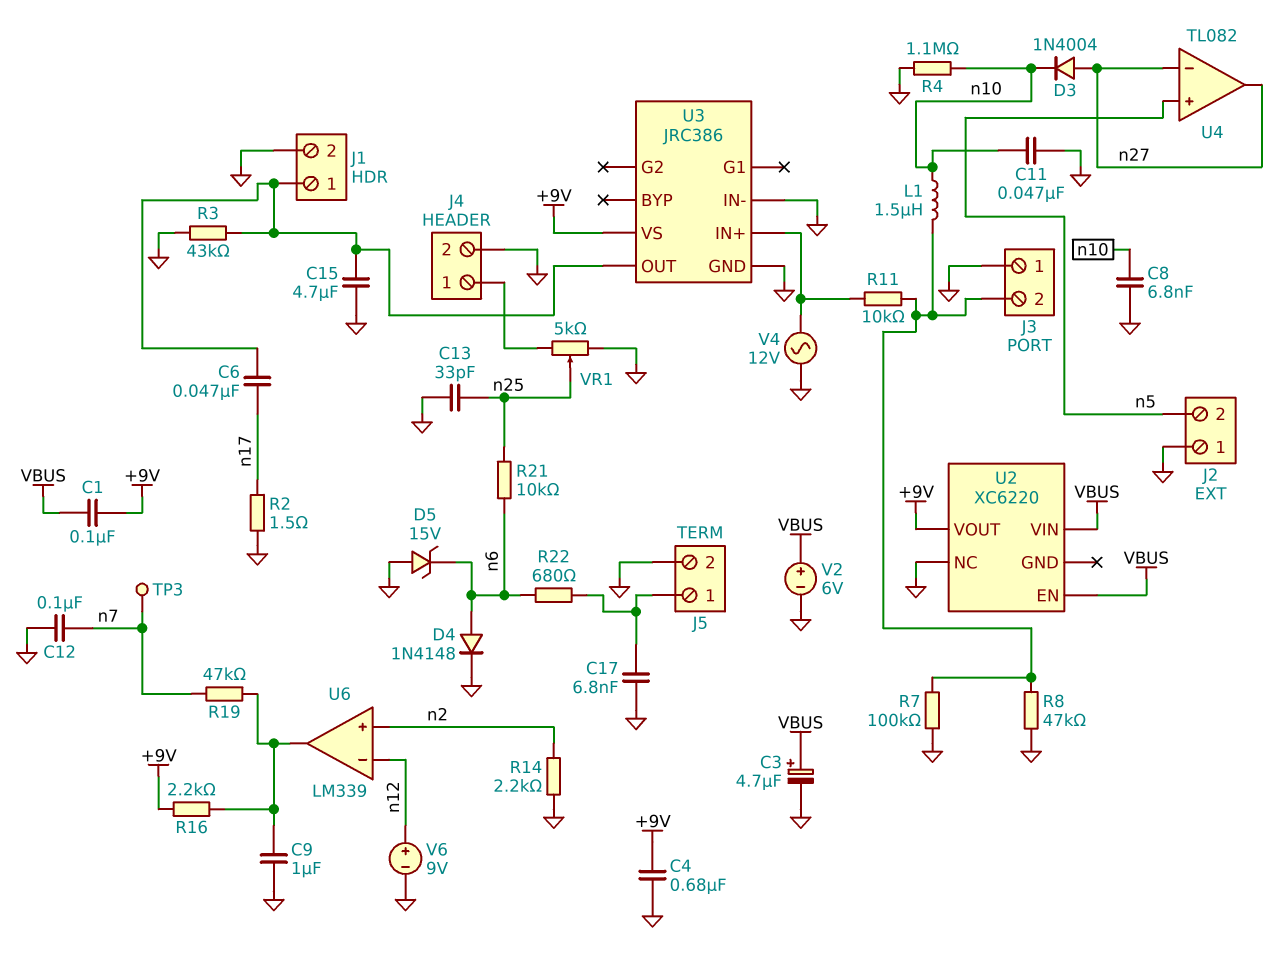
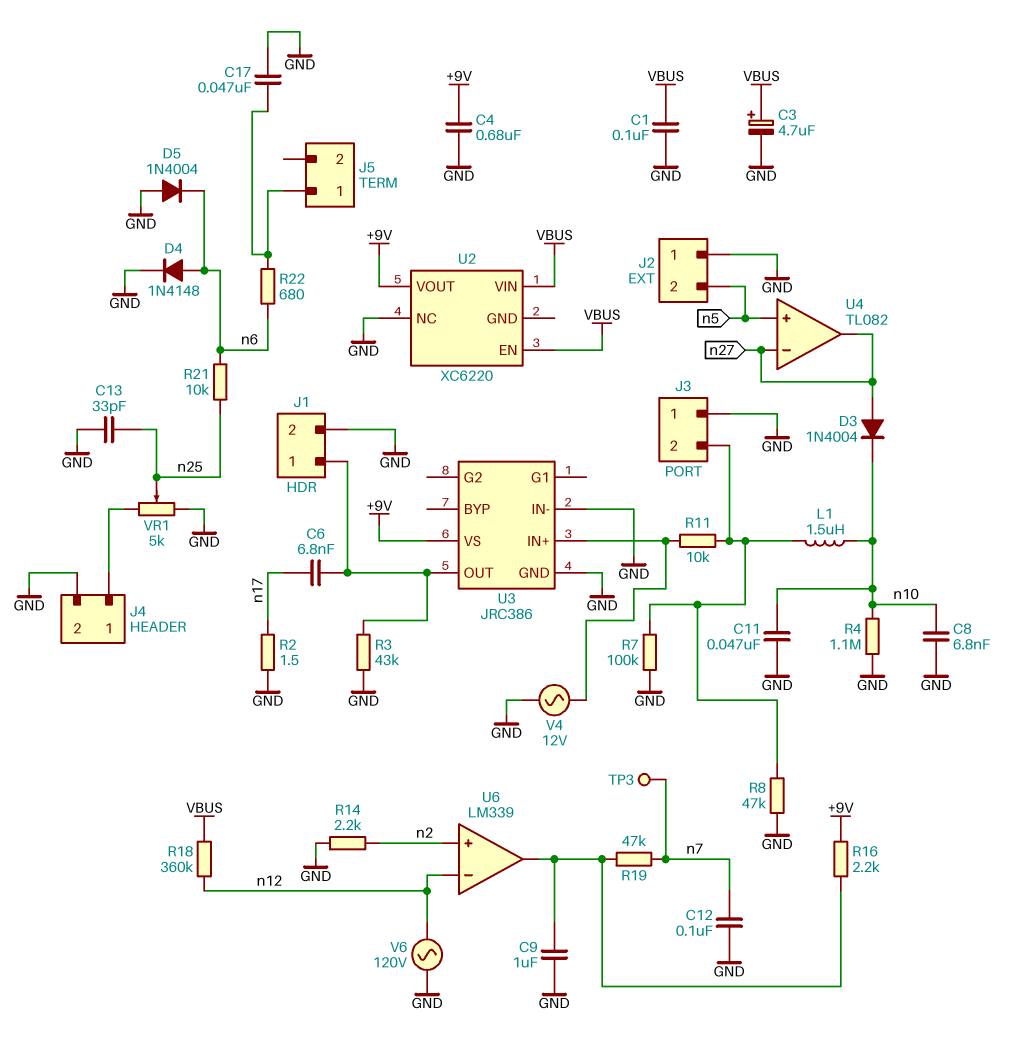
C1: 100nF (+9V, VBUS) -> 100nF (GND, VBUS)
C6: 47nF (J1/1, n17) -> 6.8nF (J1/1, n17)
C15: 4.7uF (GND, J1/1) -> none
C17: 6.8nF (GND, J5/1) -> 47nF (GND, J5/1)
D5: zener 15V (A GND, K n6) -> diode 1N4004 (A GND, K n6)
J5 pin 2: GND -> none
R18: none -> 360k (VBUS, n12)
V2: 6V (plus VBUS, minus GND) -> none
V6: 9V (plus n12, minus GND) -> AC 120V (GND, n12)

